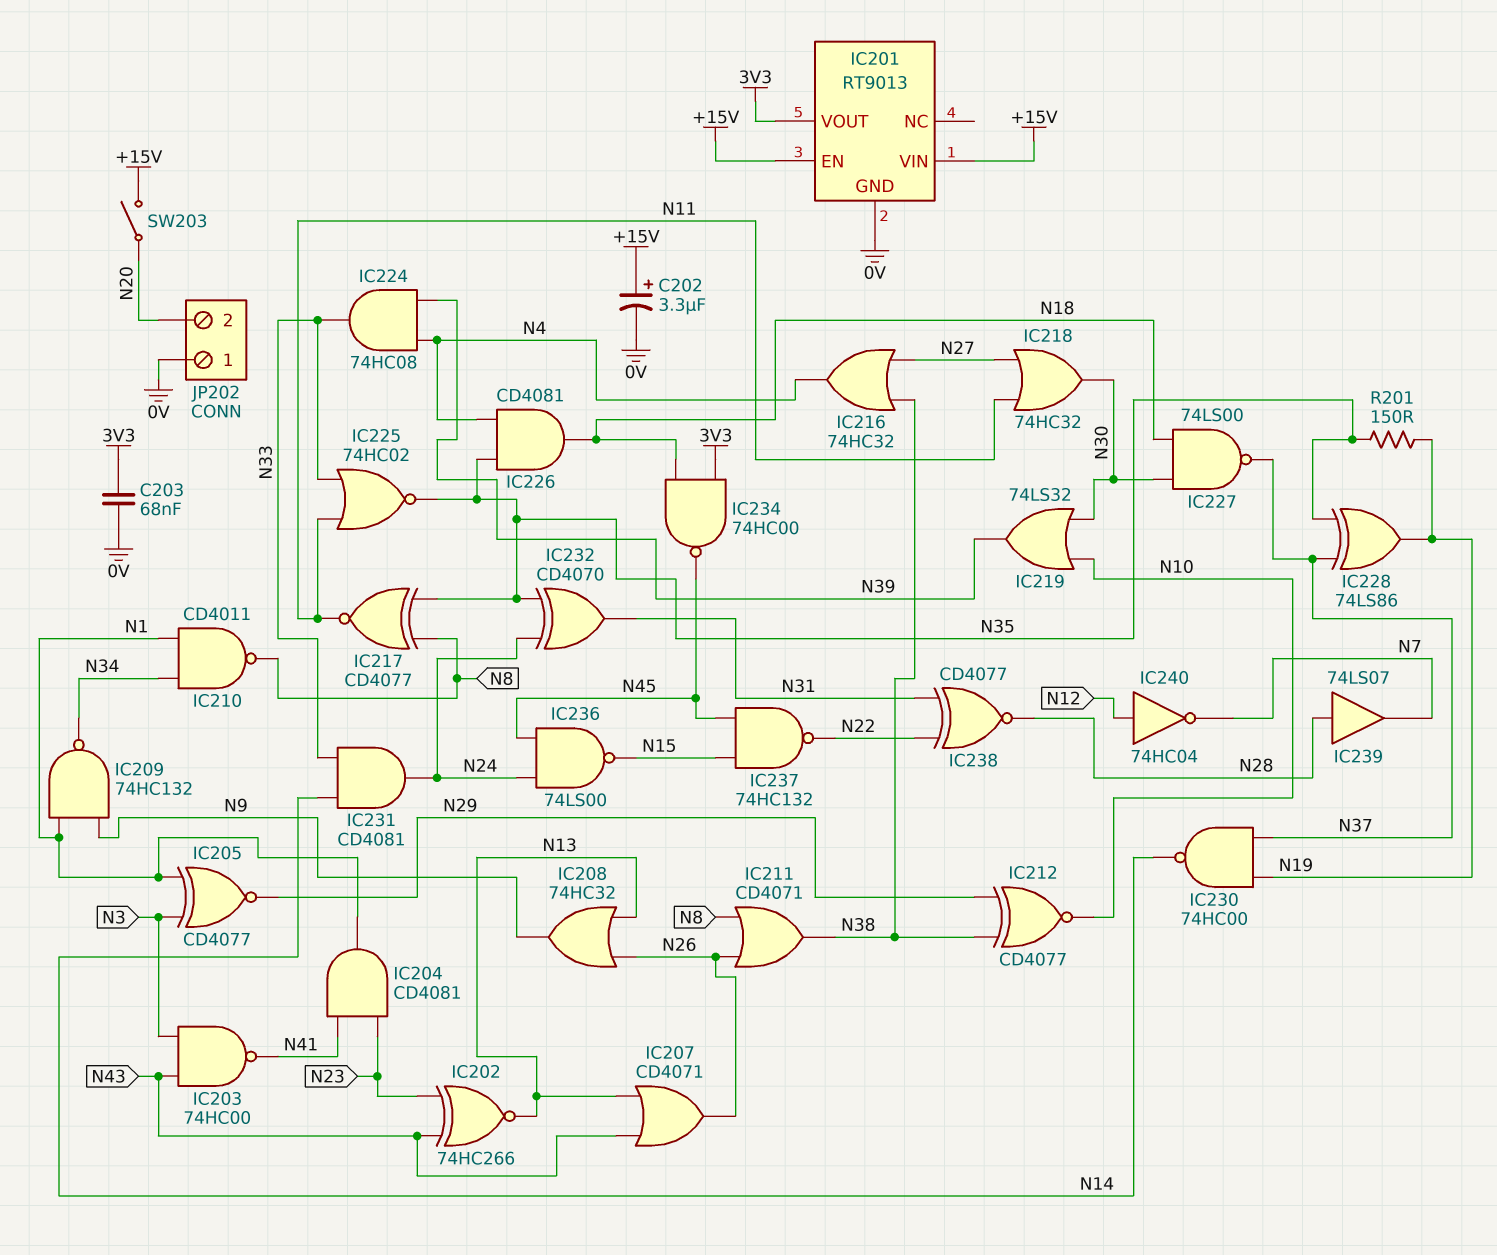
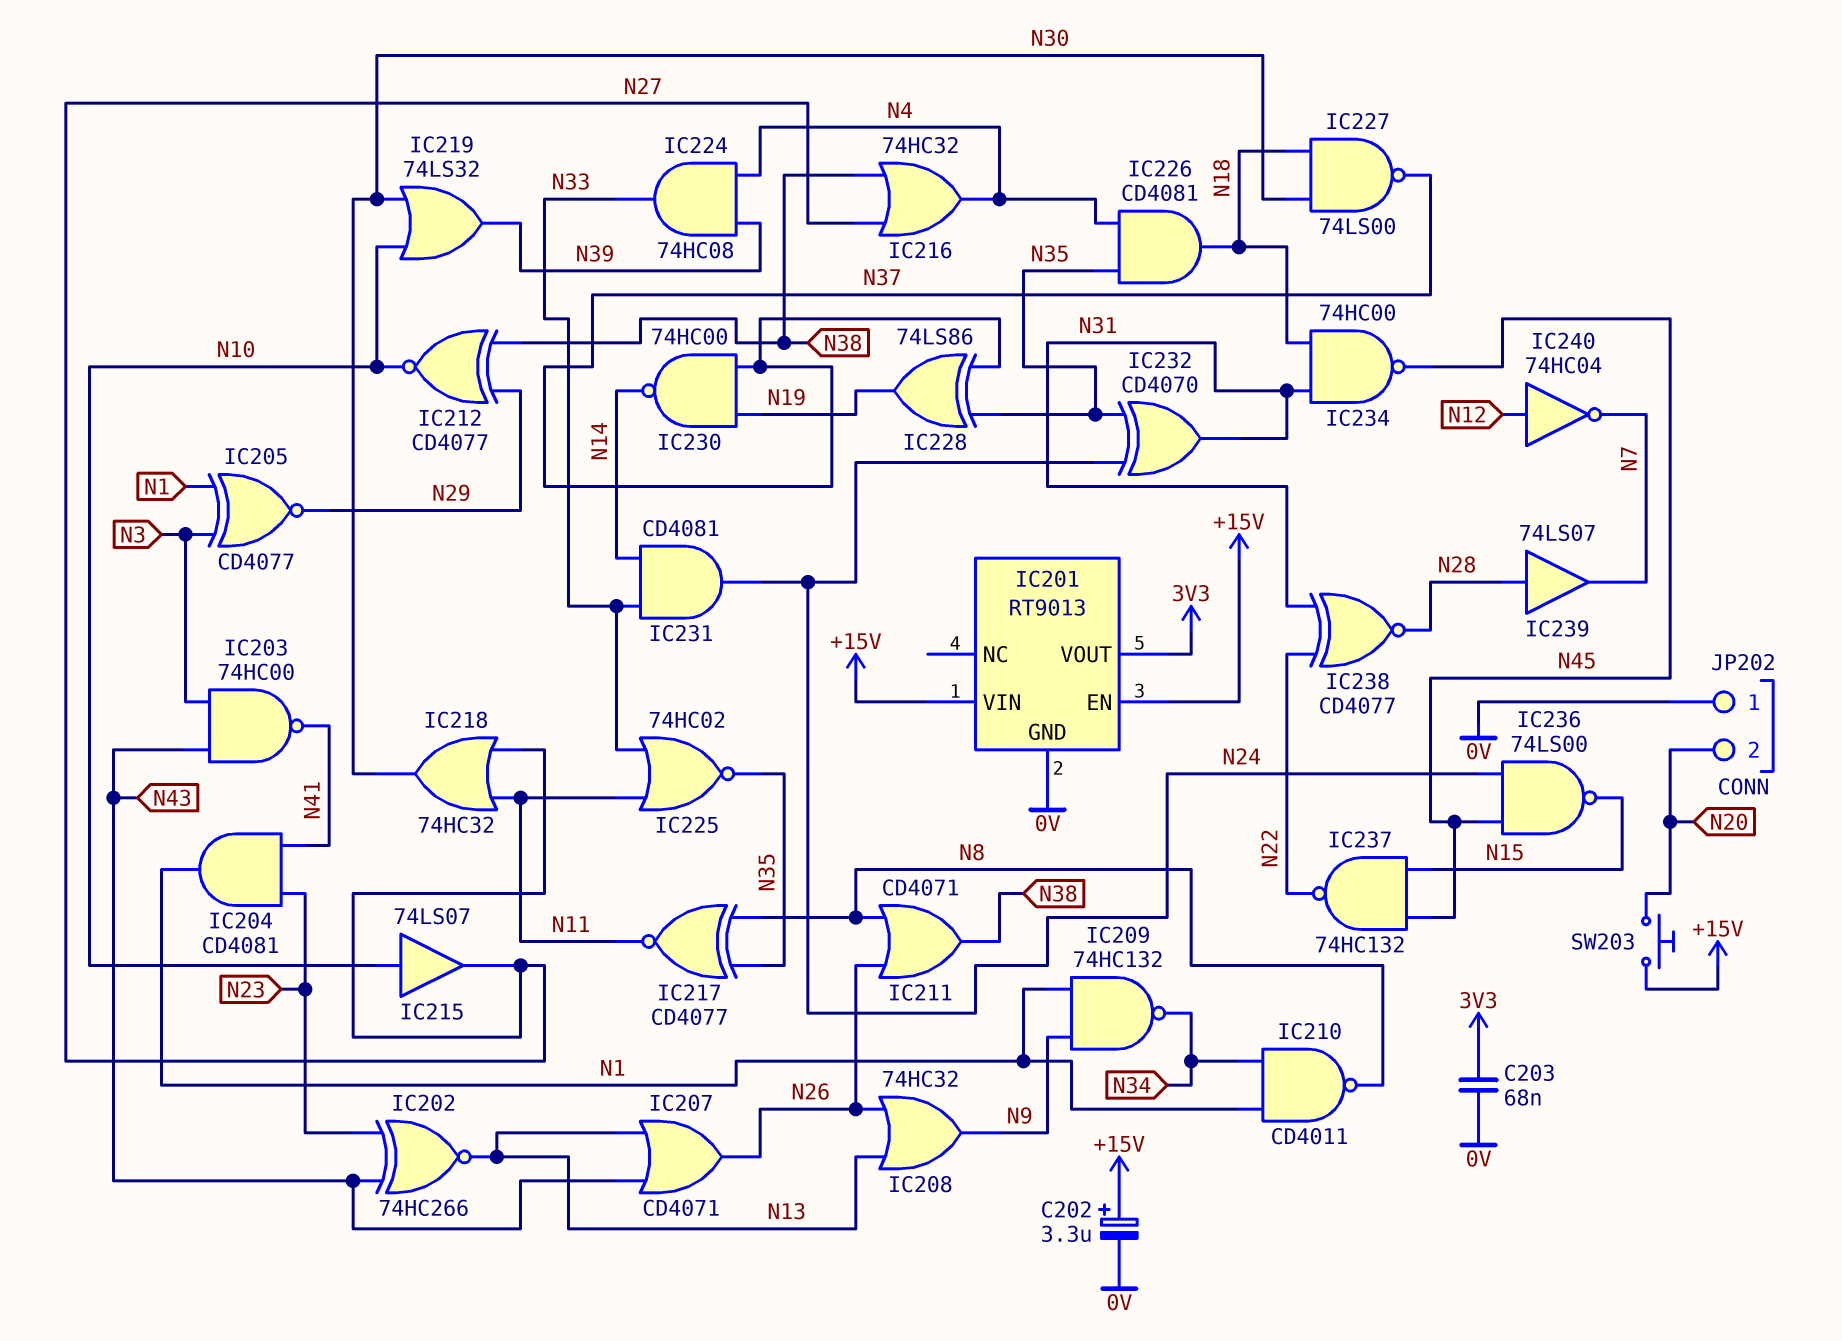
IC215: none -> buffer 74LS07 (in N10, out N27)
IC234: NAND 74HC00 (in 3V3, in N18, out N45) -> NAND 74HC00 (in N18, in N31, out N45)
R201: 150 (N19, N35) -> none
SW203: switch (+15V, N20) -> button (+15V, N20)

